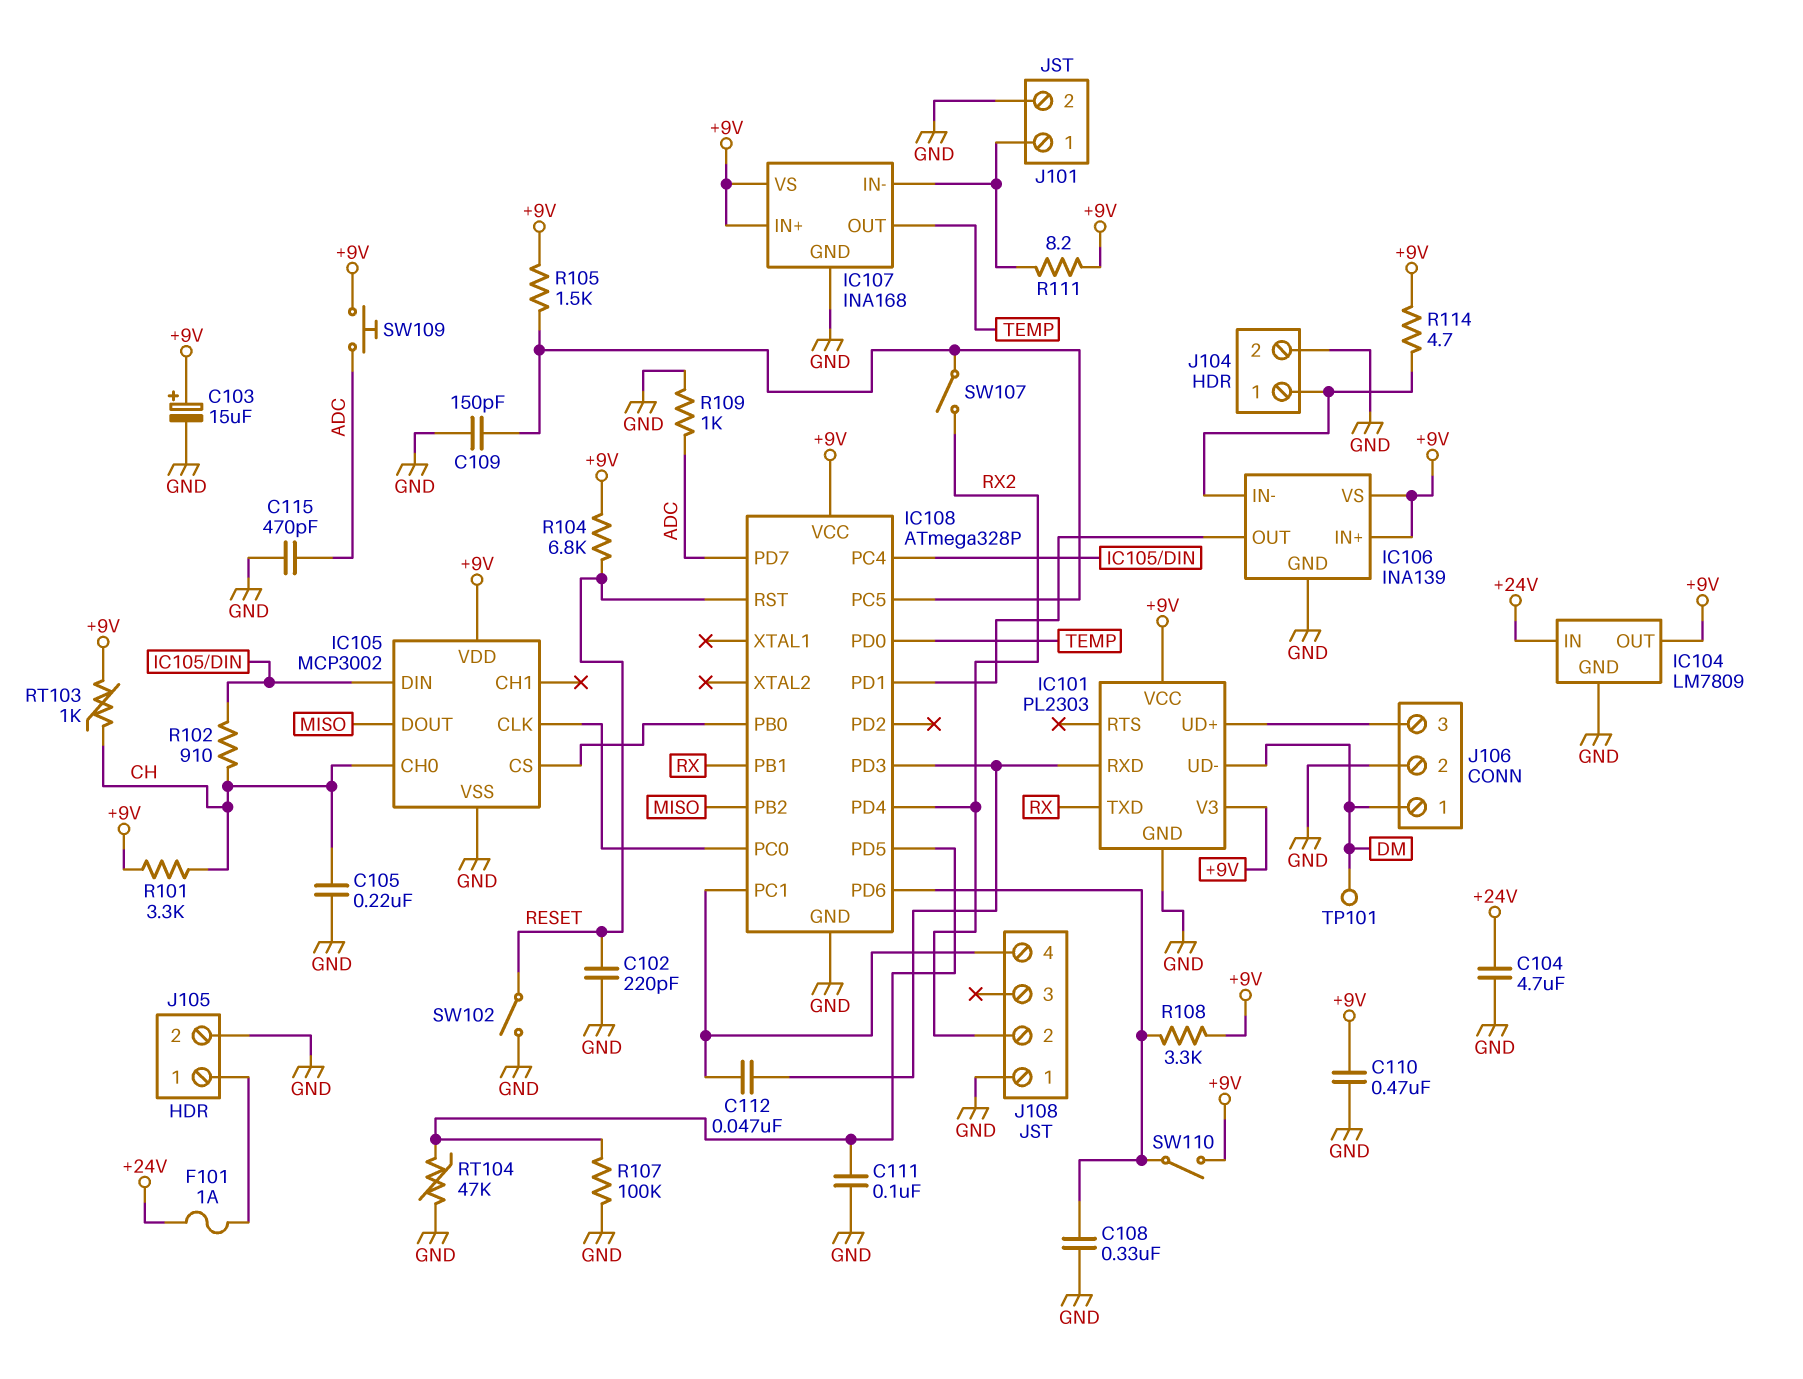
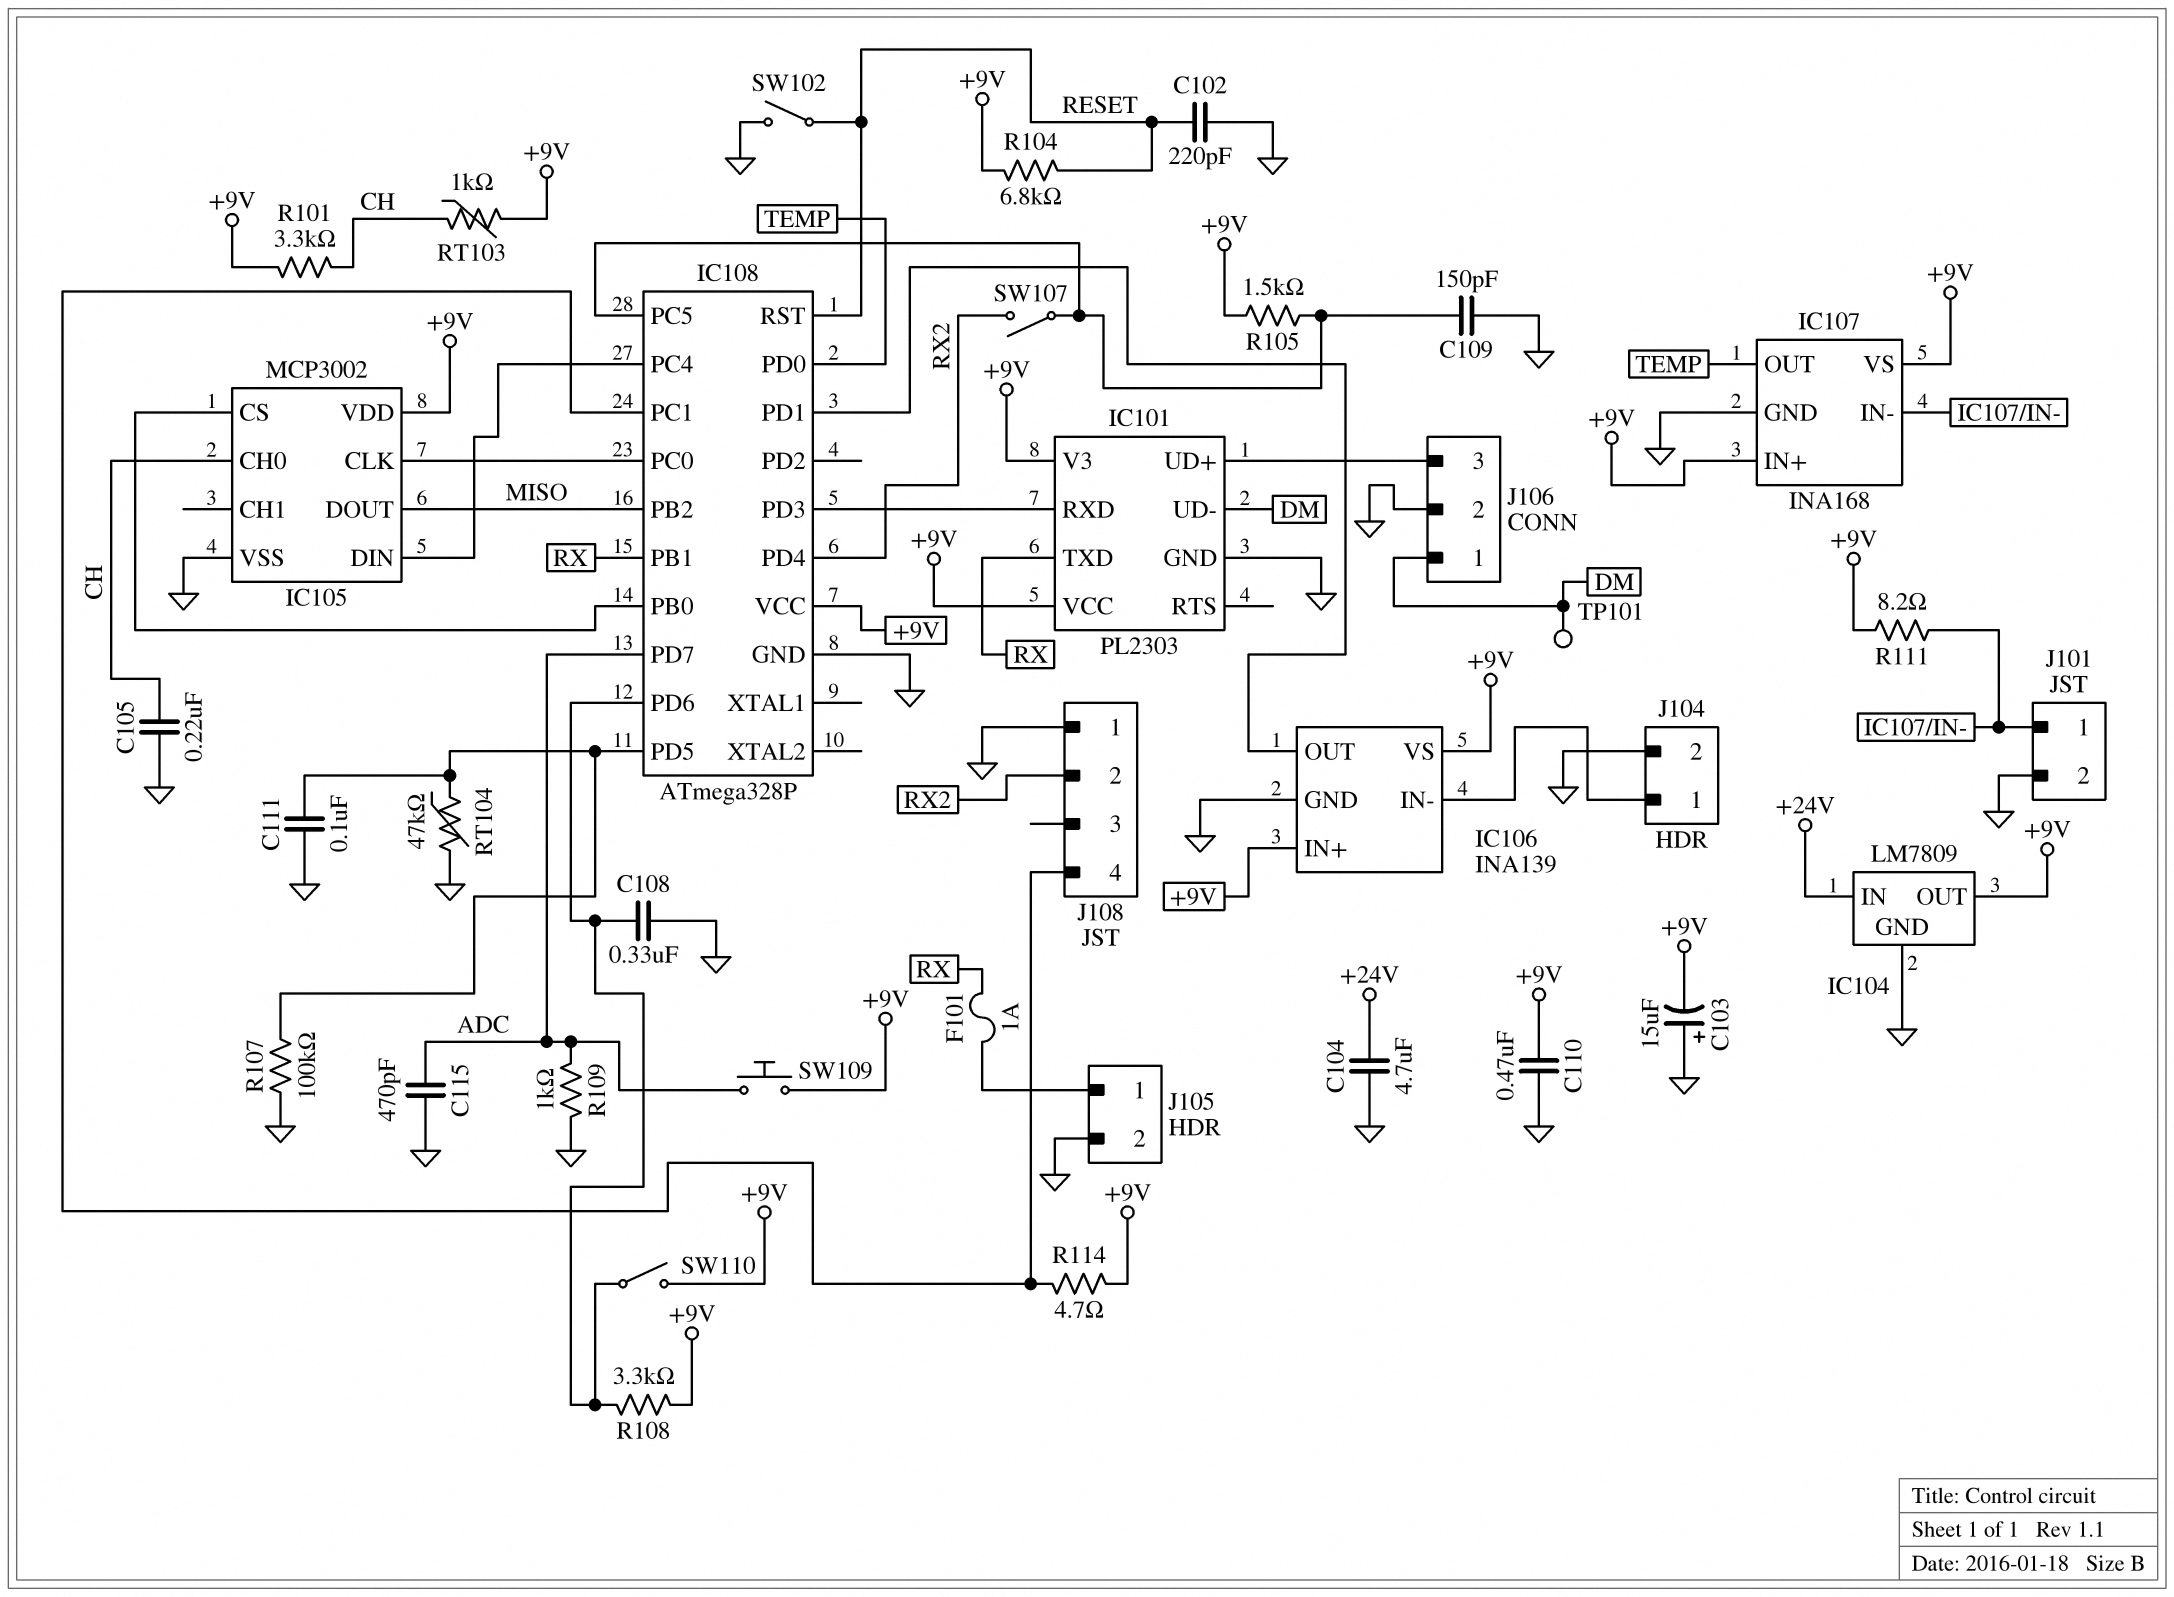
C103: 15uF (plus +9V, minus GND) -> 15uF (plus GND, minus +9V)
C112: 47nF (IC101/RXD, IC108/PC1) -> none
F101: 1A (+24V, J105/1) -> 1A (J105/1, RX)
R102: 910 (CH, IC105/DIN) -> none
R114: 4.7 (+9V, IC106/IN-) -> 4.7 (+9V, IC108/PC1)

